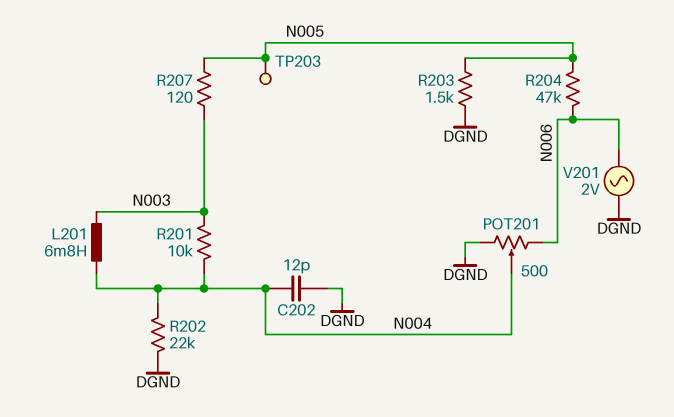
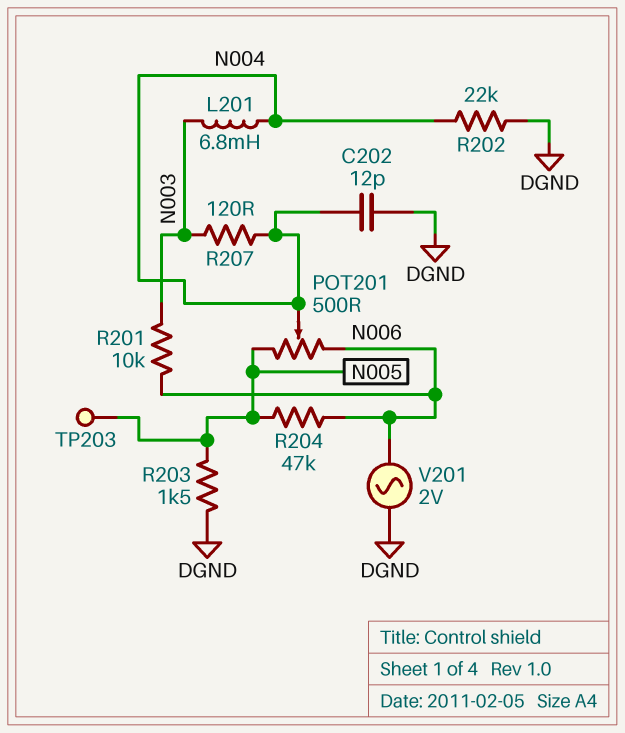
POT201: 500 (DGND, N006, wiper N004) -> 500 (N005, N006, wiper N004)
R201: 10k (N003, N004) -> 10k (N003, N006)
R207: 120 (N003, N005) -> 120 (N003, N004)

